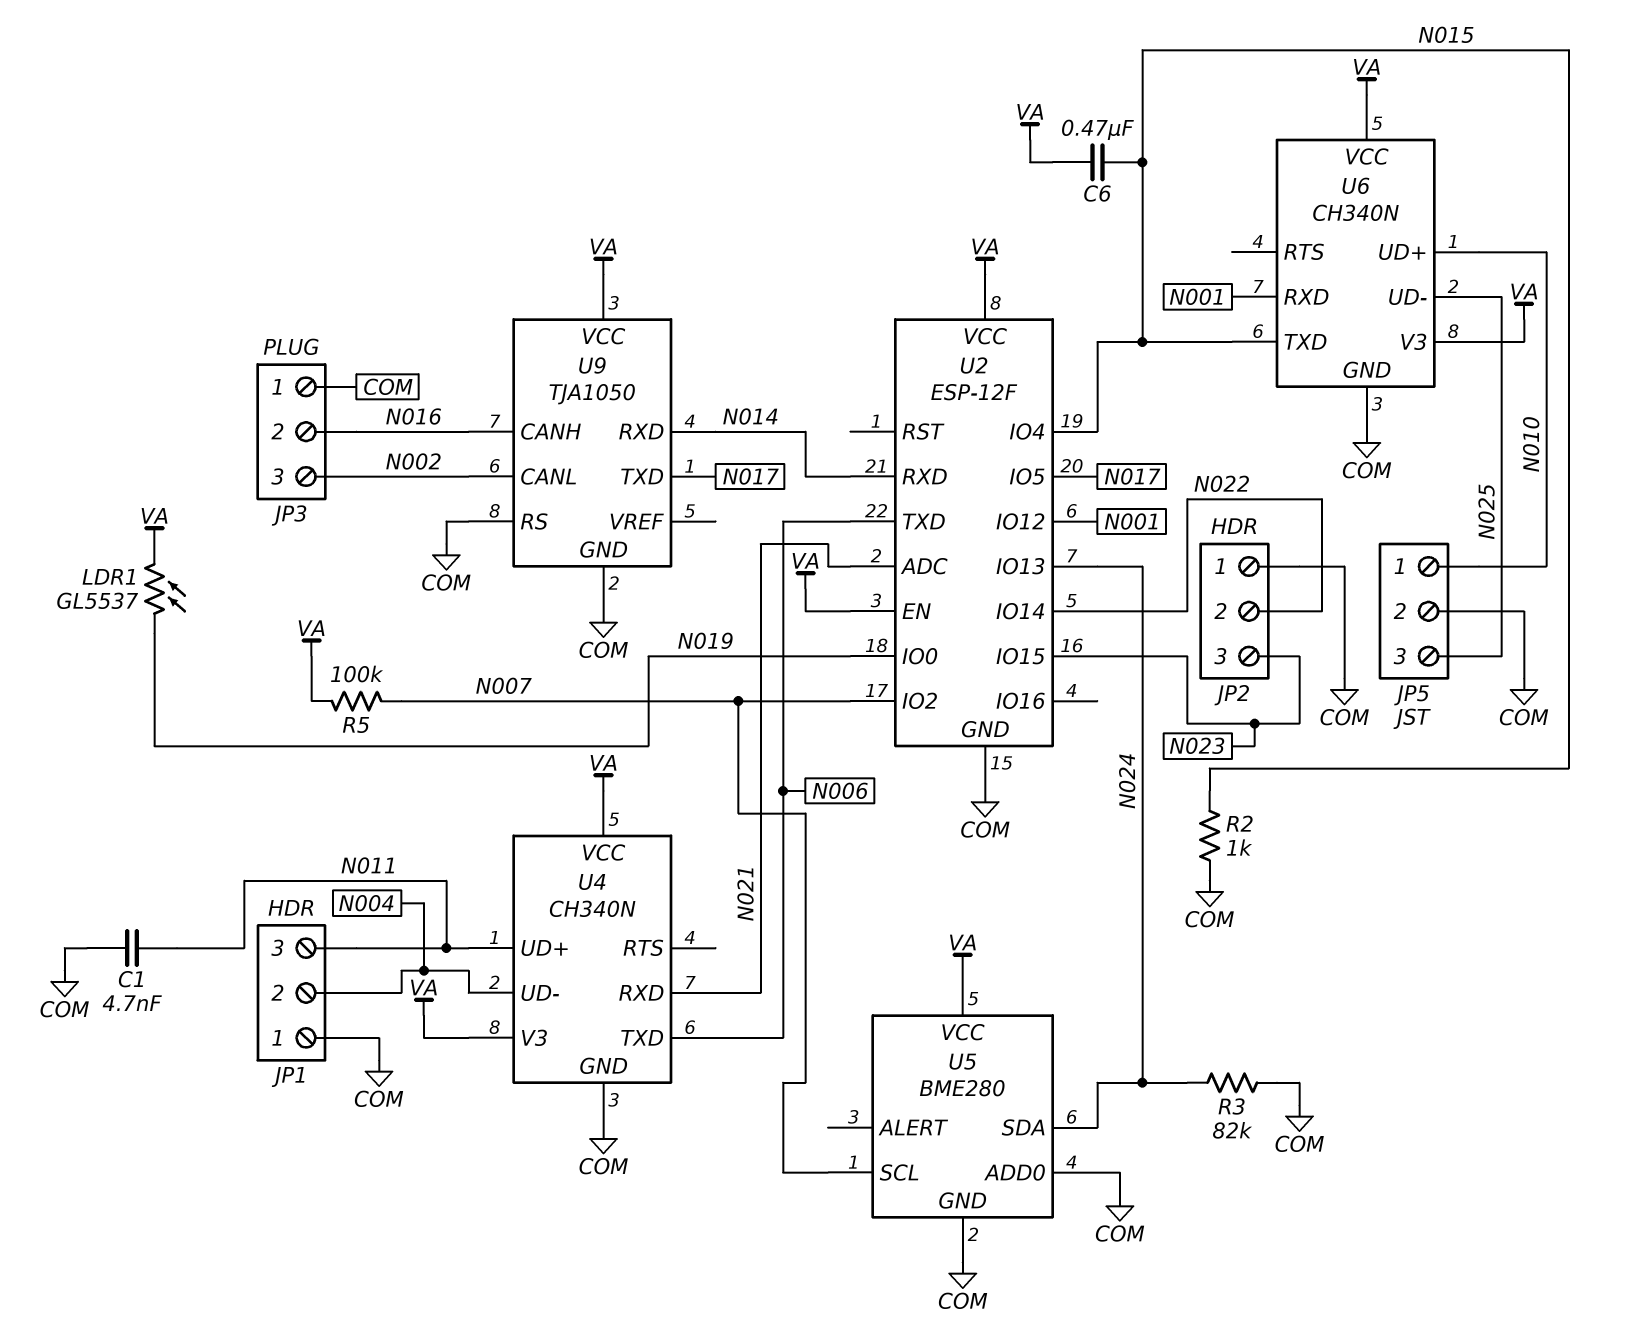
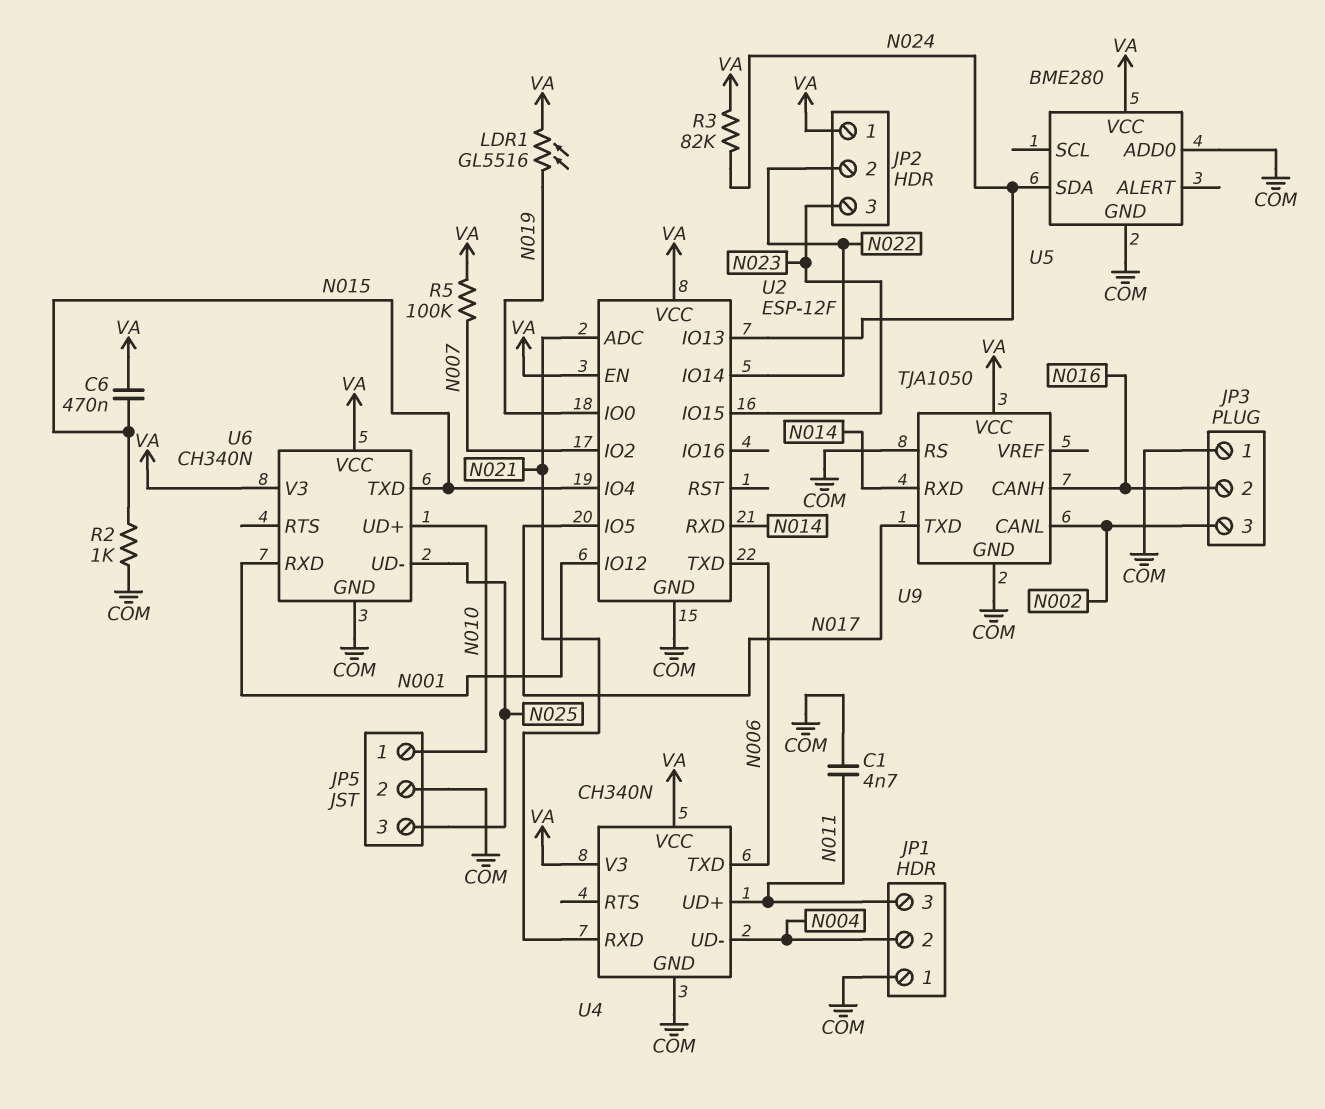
JP2 pin 1: COM -> VA
LDR1: GL5537 (N019, VA) -> GL5516 (N019, VA)
R3: 82k (COM, N024) -> 82k (N024, VA)
U5 pin SCL: N007 -> none

